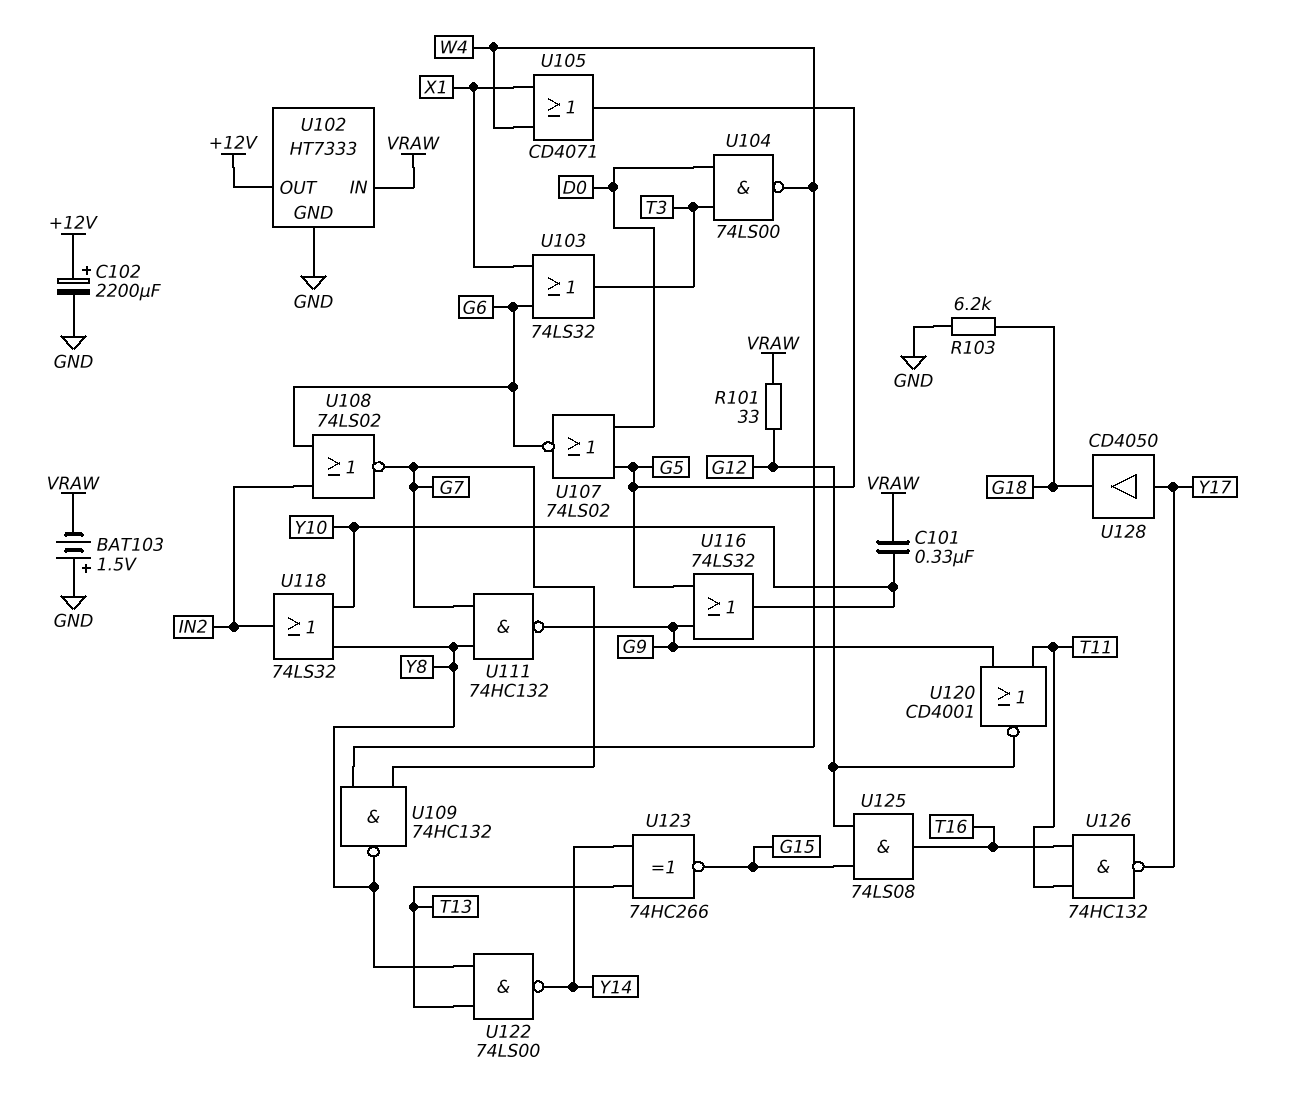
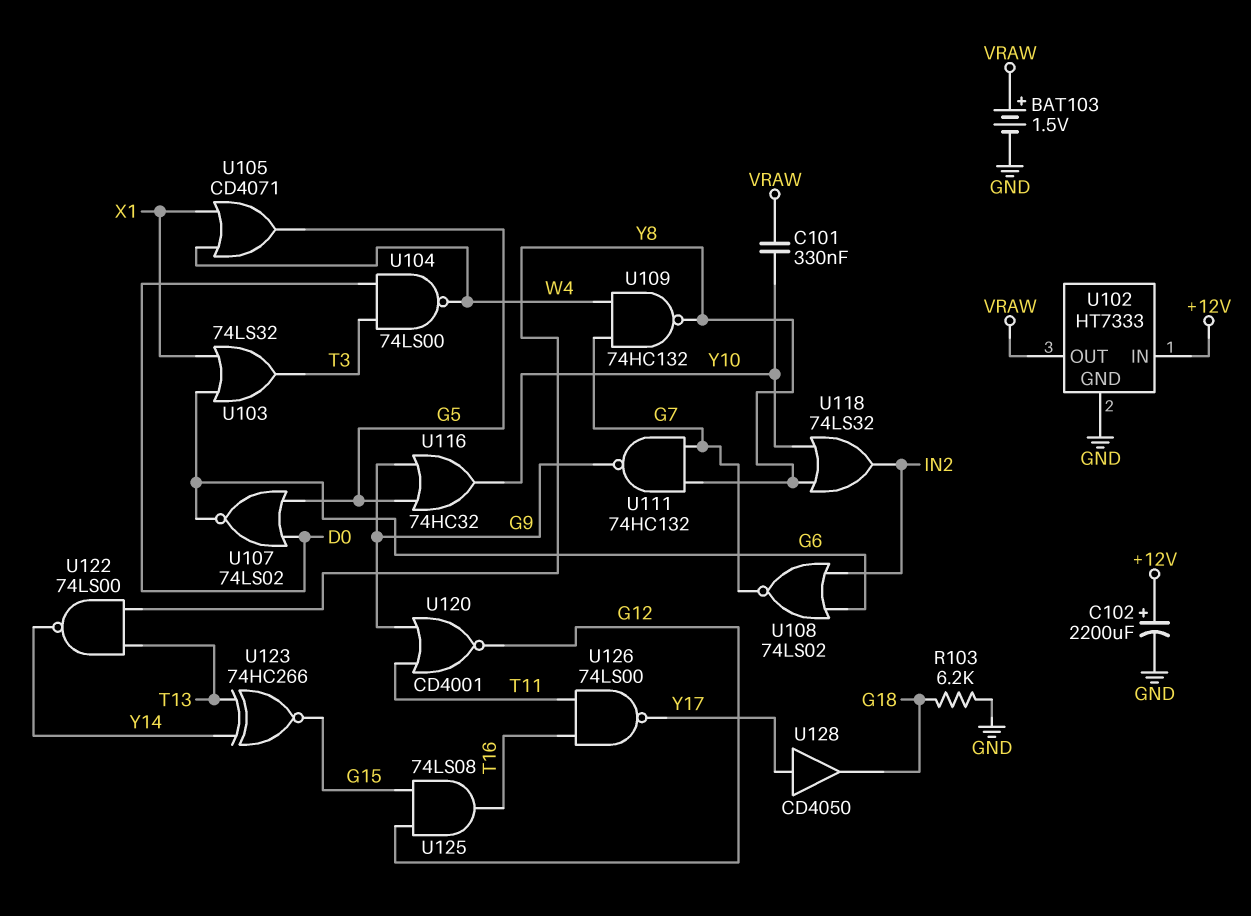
BAT103: 1.5V (plus GND, minus VRAW) -> 1.5V (plus VRAW, minus GND)
R101: 33 (G12, VRAW) -> none
U102 pin IN: VRAW -> +12V
U102 pin OUT: +12V -> VRAW
U116: OR 74LS32 (in G5, in G9, out Y10) -> OR 74HC32 (in G5, in G9, out Y10)
U126: NAND 74HC132 (in T11, in T16, out Y17) -> NAND 74LS00 (in T11, in T16, out Y17)

